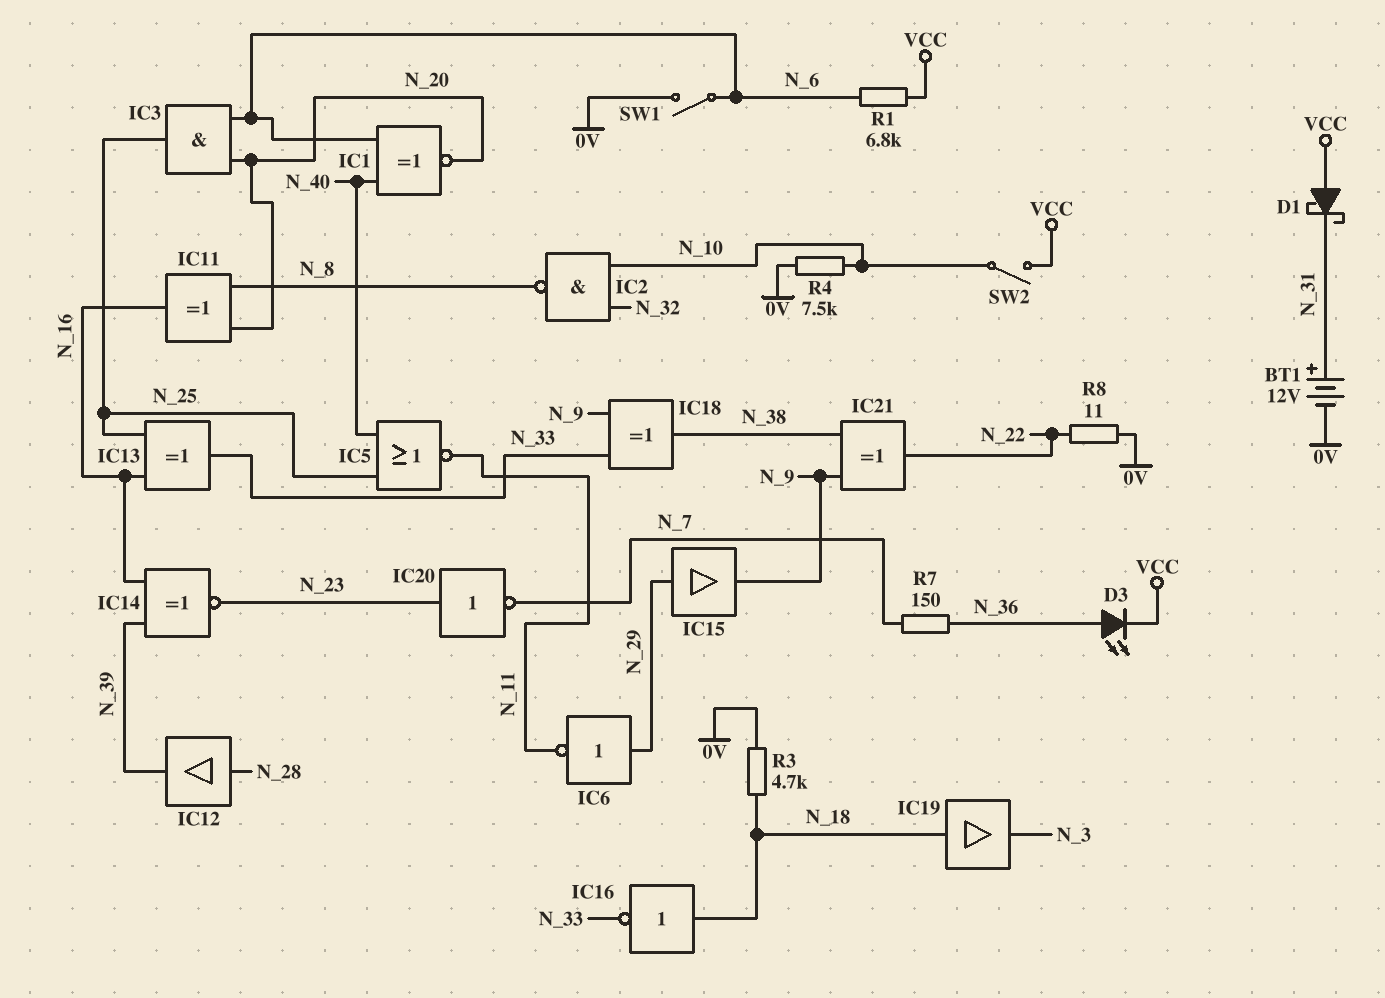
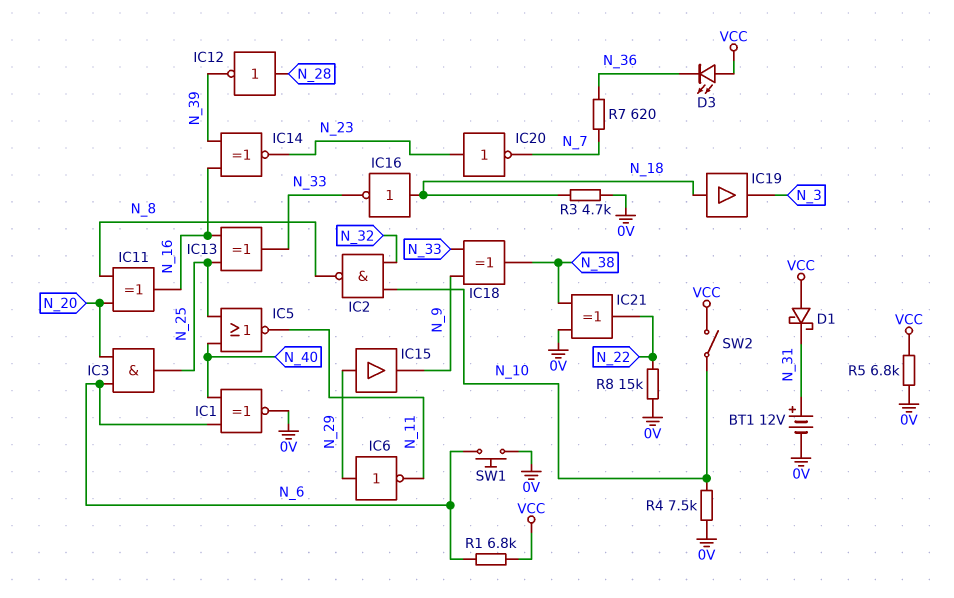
D3: LED (A N_36, K VCC) -> LED (A VCC, K N_36)
IC1: XNOR (in N_6, in N_40, out N_20) -> XNOR (in N_6, in N_40, out 0V)
IC12: buffer (in N_28, out N_39) -> NOT (in N_28, out N_39)
IC21: XOR (in N_9, in N_38, out N_22) -> XOR (in 0V, in N_38, out N_22)
R5: none -> 6.8k (0V, VCC)
R7: 150 (N_7, N_36) -> 620 (N_7, N_36)
R8: 11 (0V, N_22) -> 15k (0V, N_22)
SW1: switch (0V, N_6) -> button (0V, N_6)

